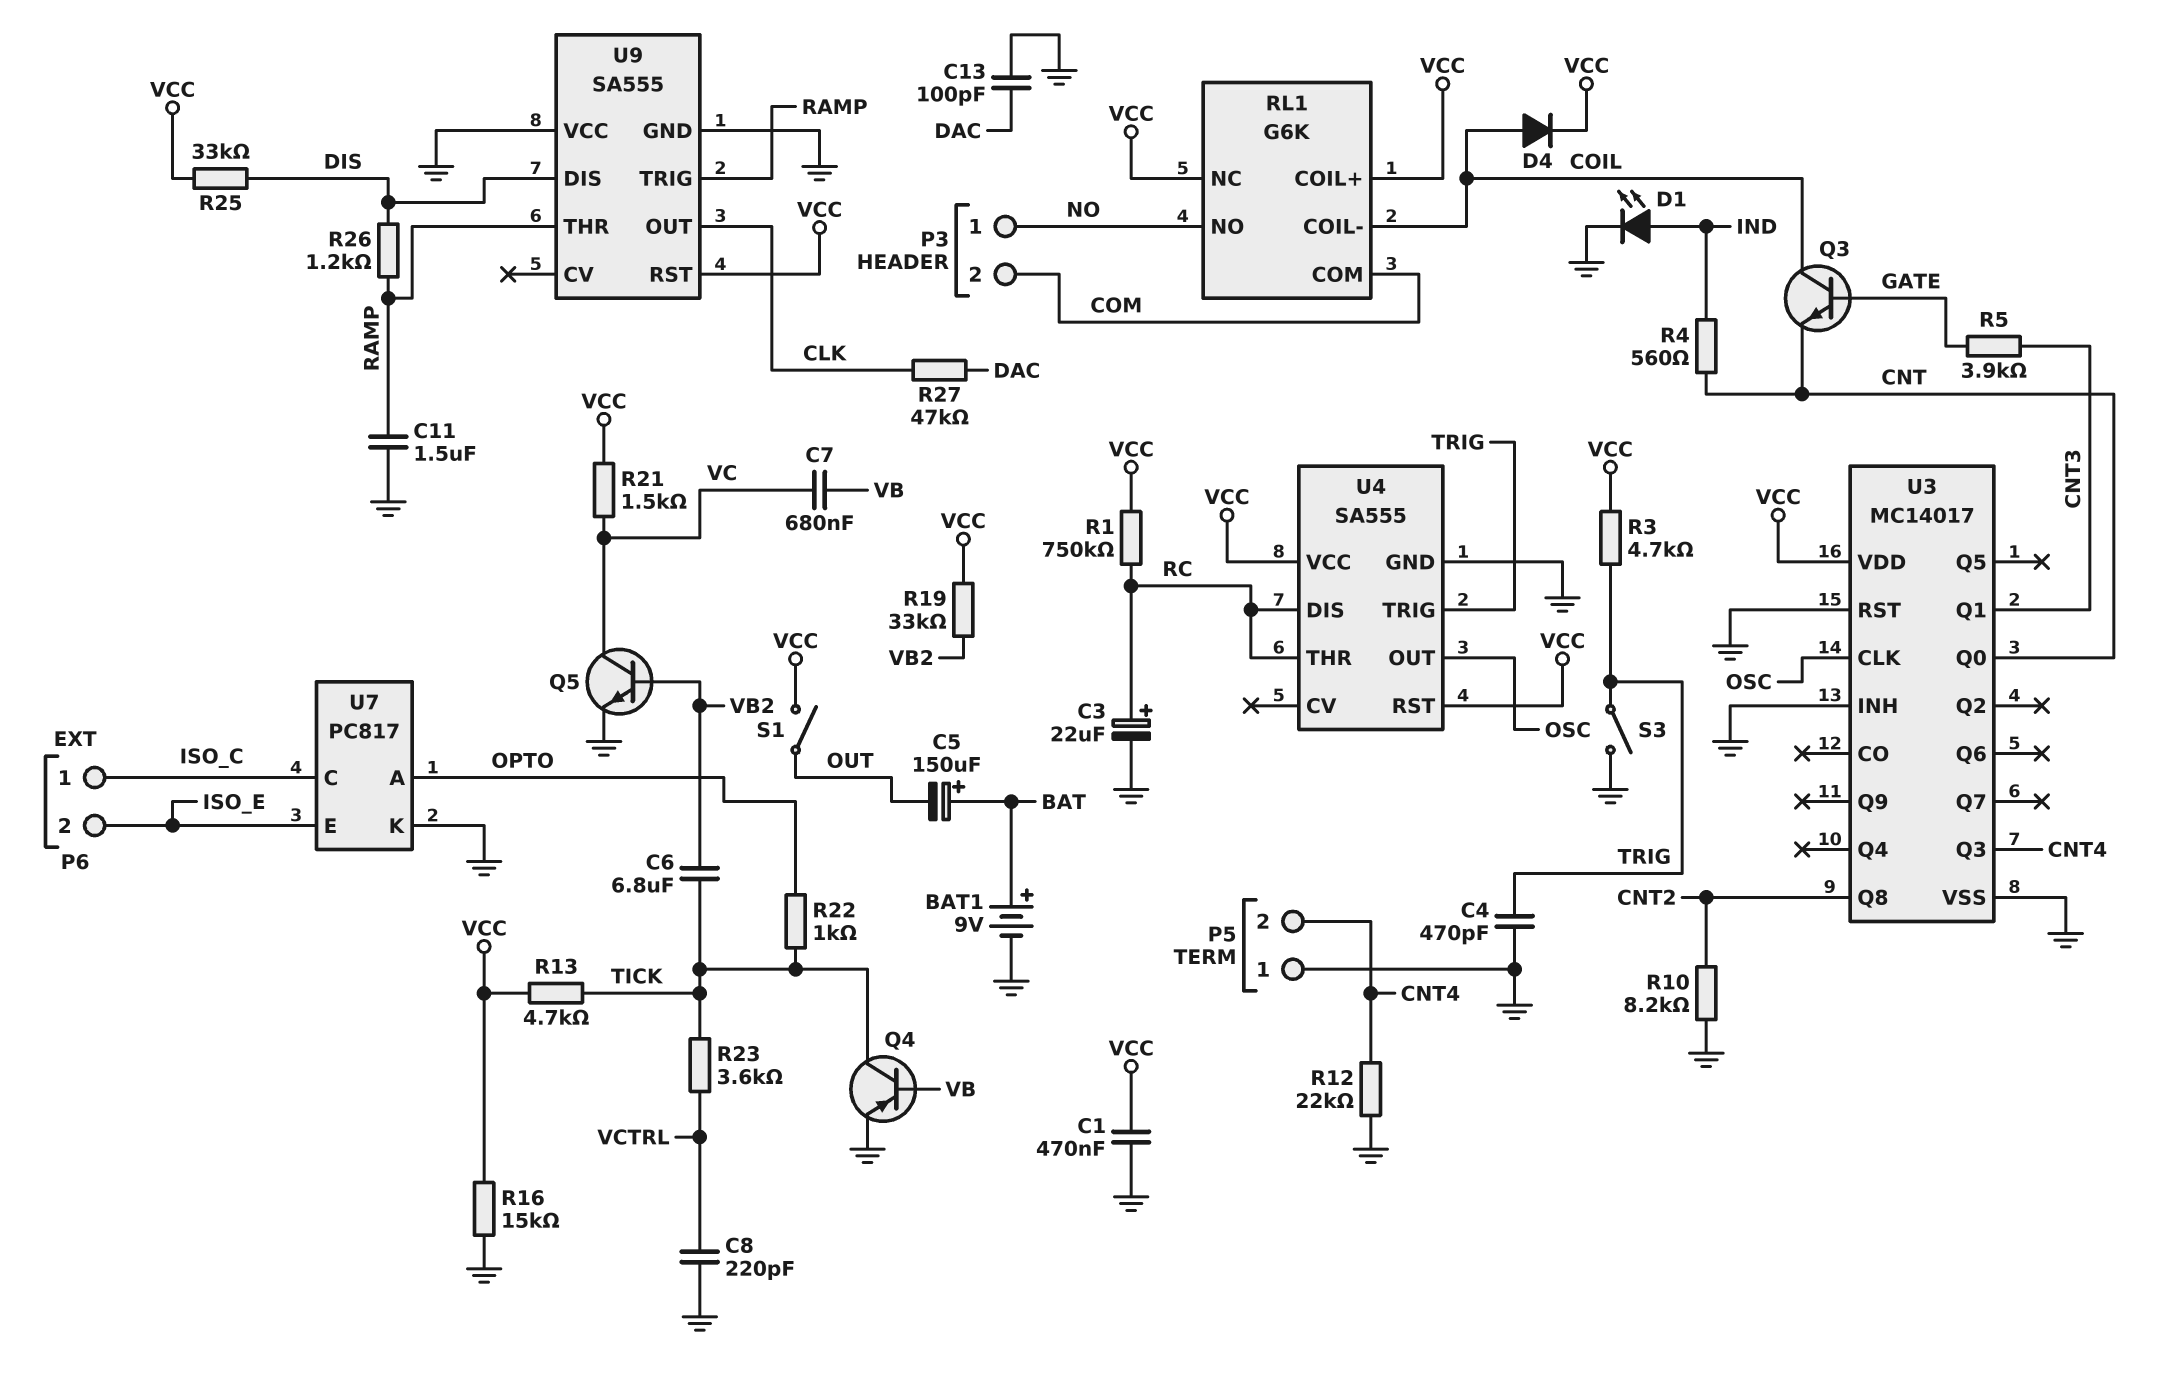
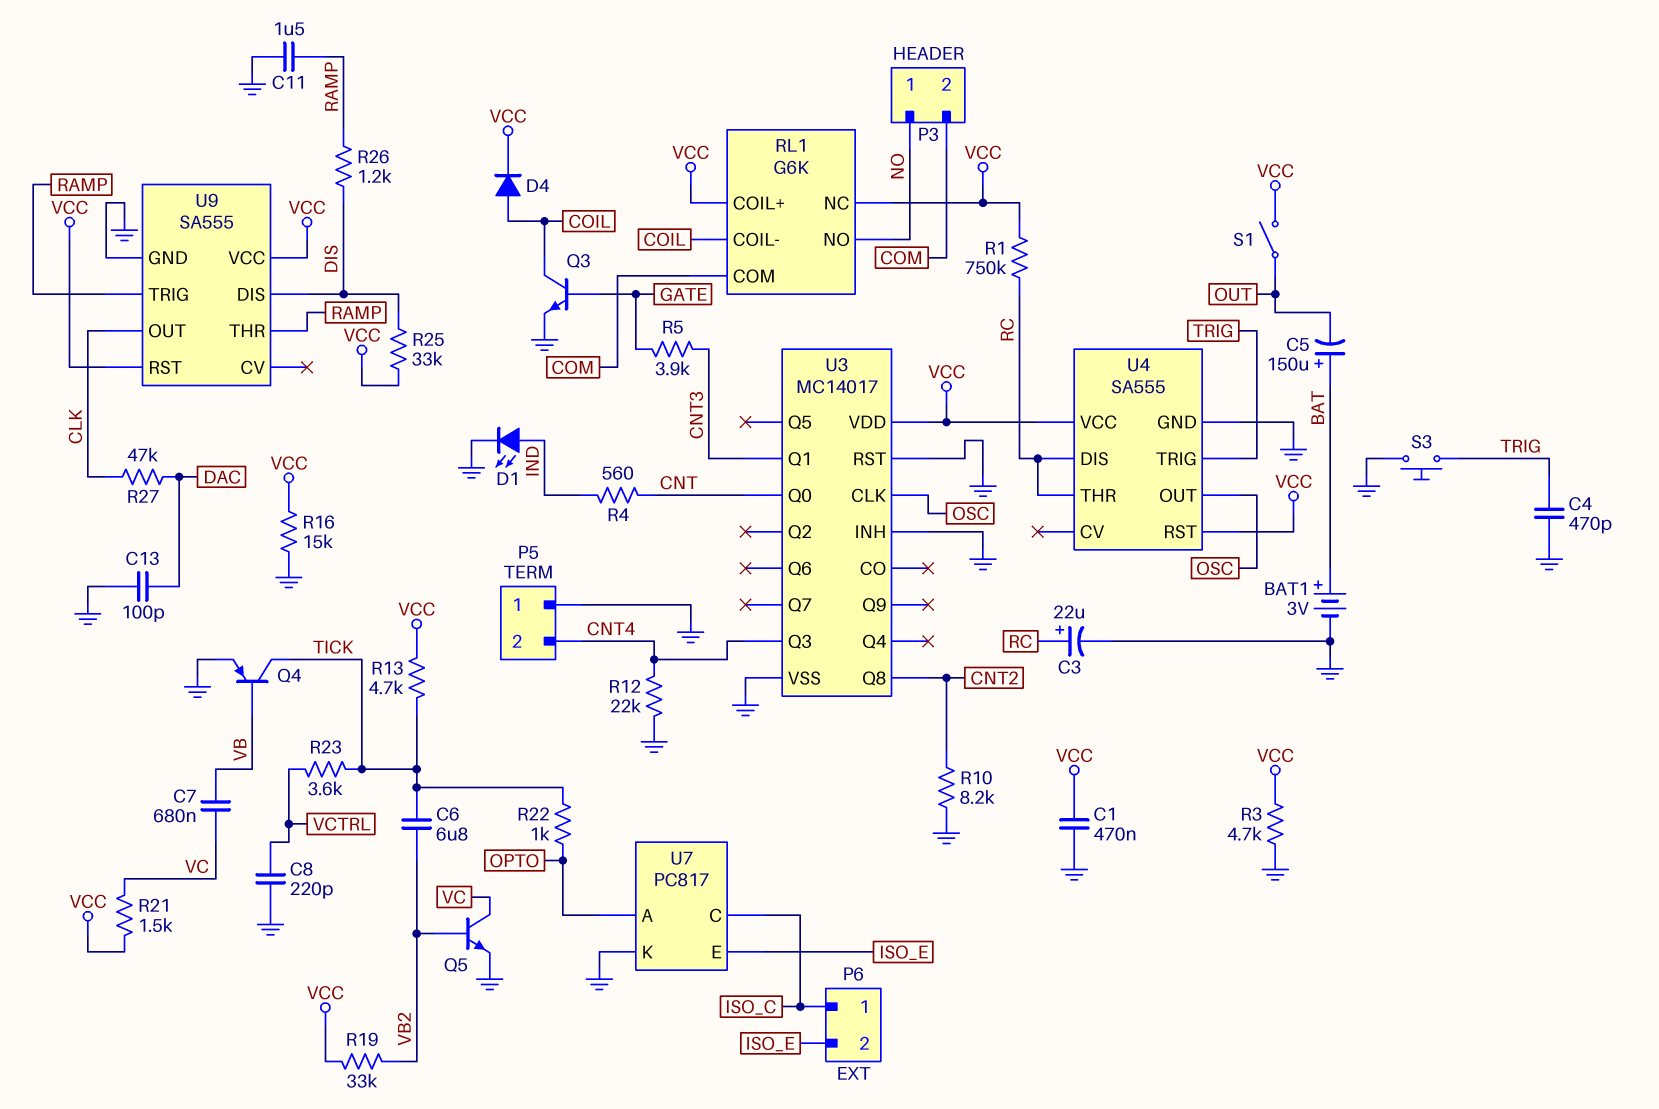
BAT1: 9V (plus BAT, minus GND) -> 3V (plus BAT, minus GND)
Q3: NPN (B GATE, C COIL, E CNT) -> NPN (B GATE, C COIL, E GND)
R3: 4.7k (TRIG, VCC) -> 4.7k (GND, VCC)
S3: switch (GND, TRIG) -> button (GND, TRIG)
U9 pin VCC: GND -> VCC

